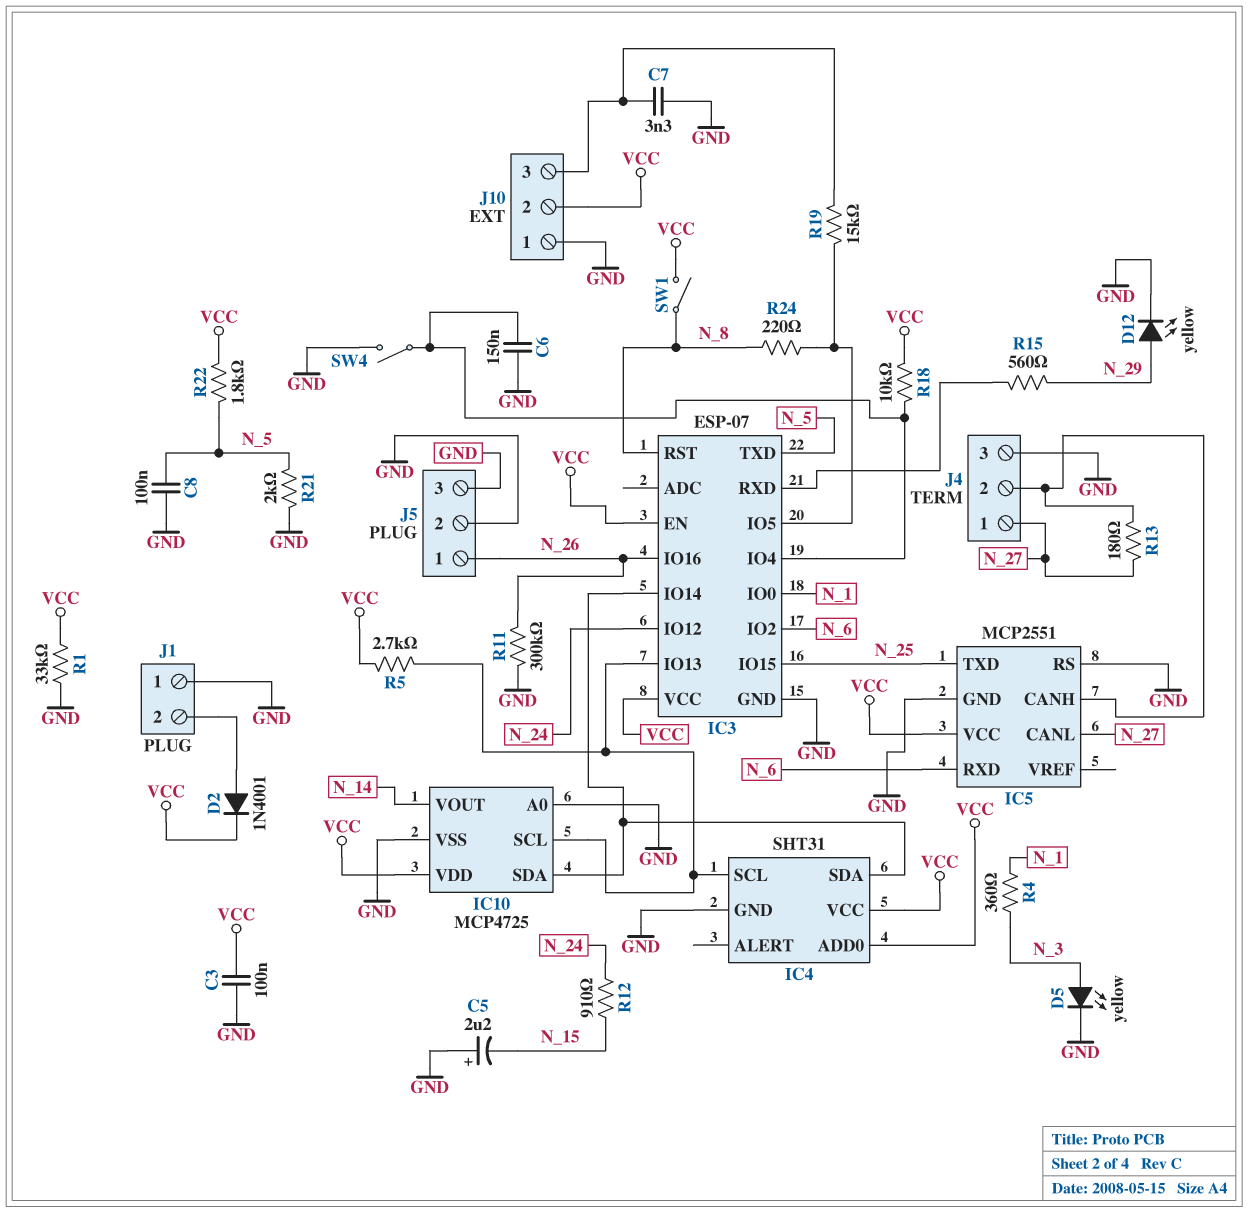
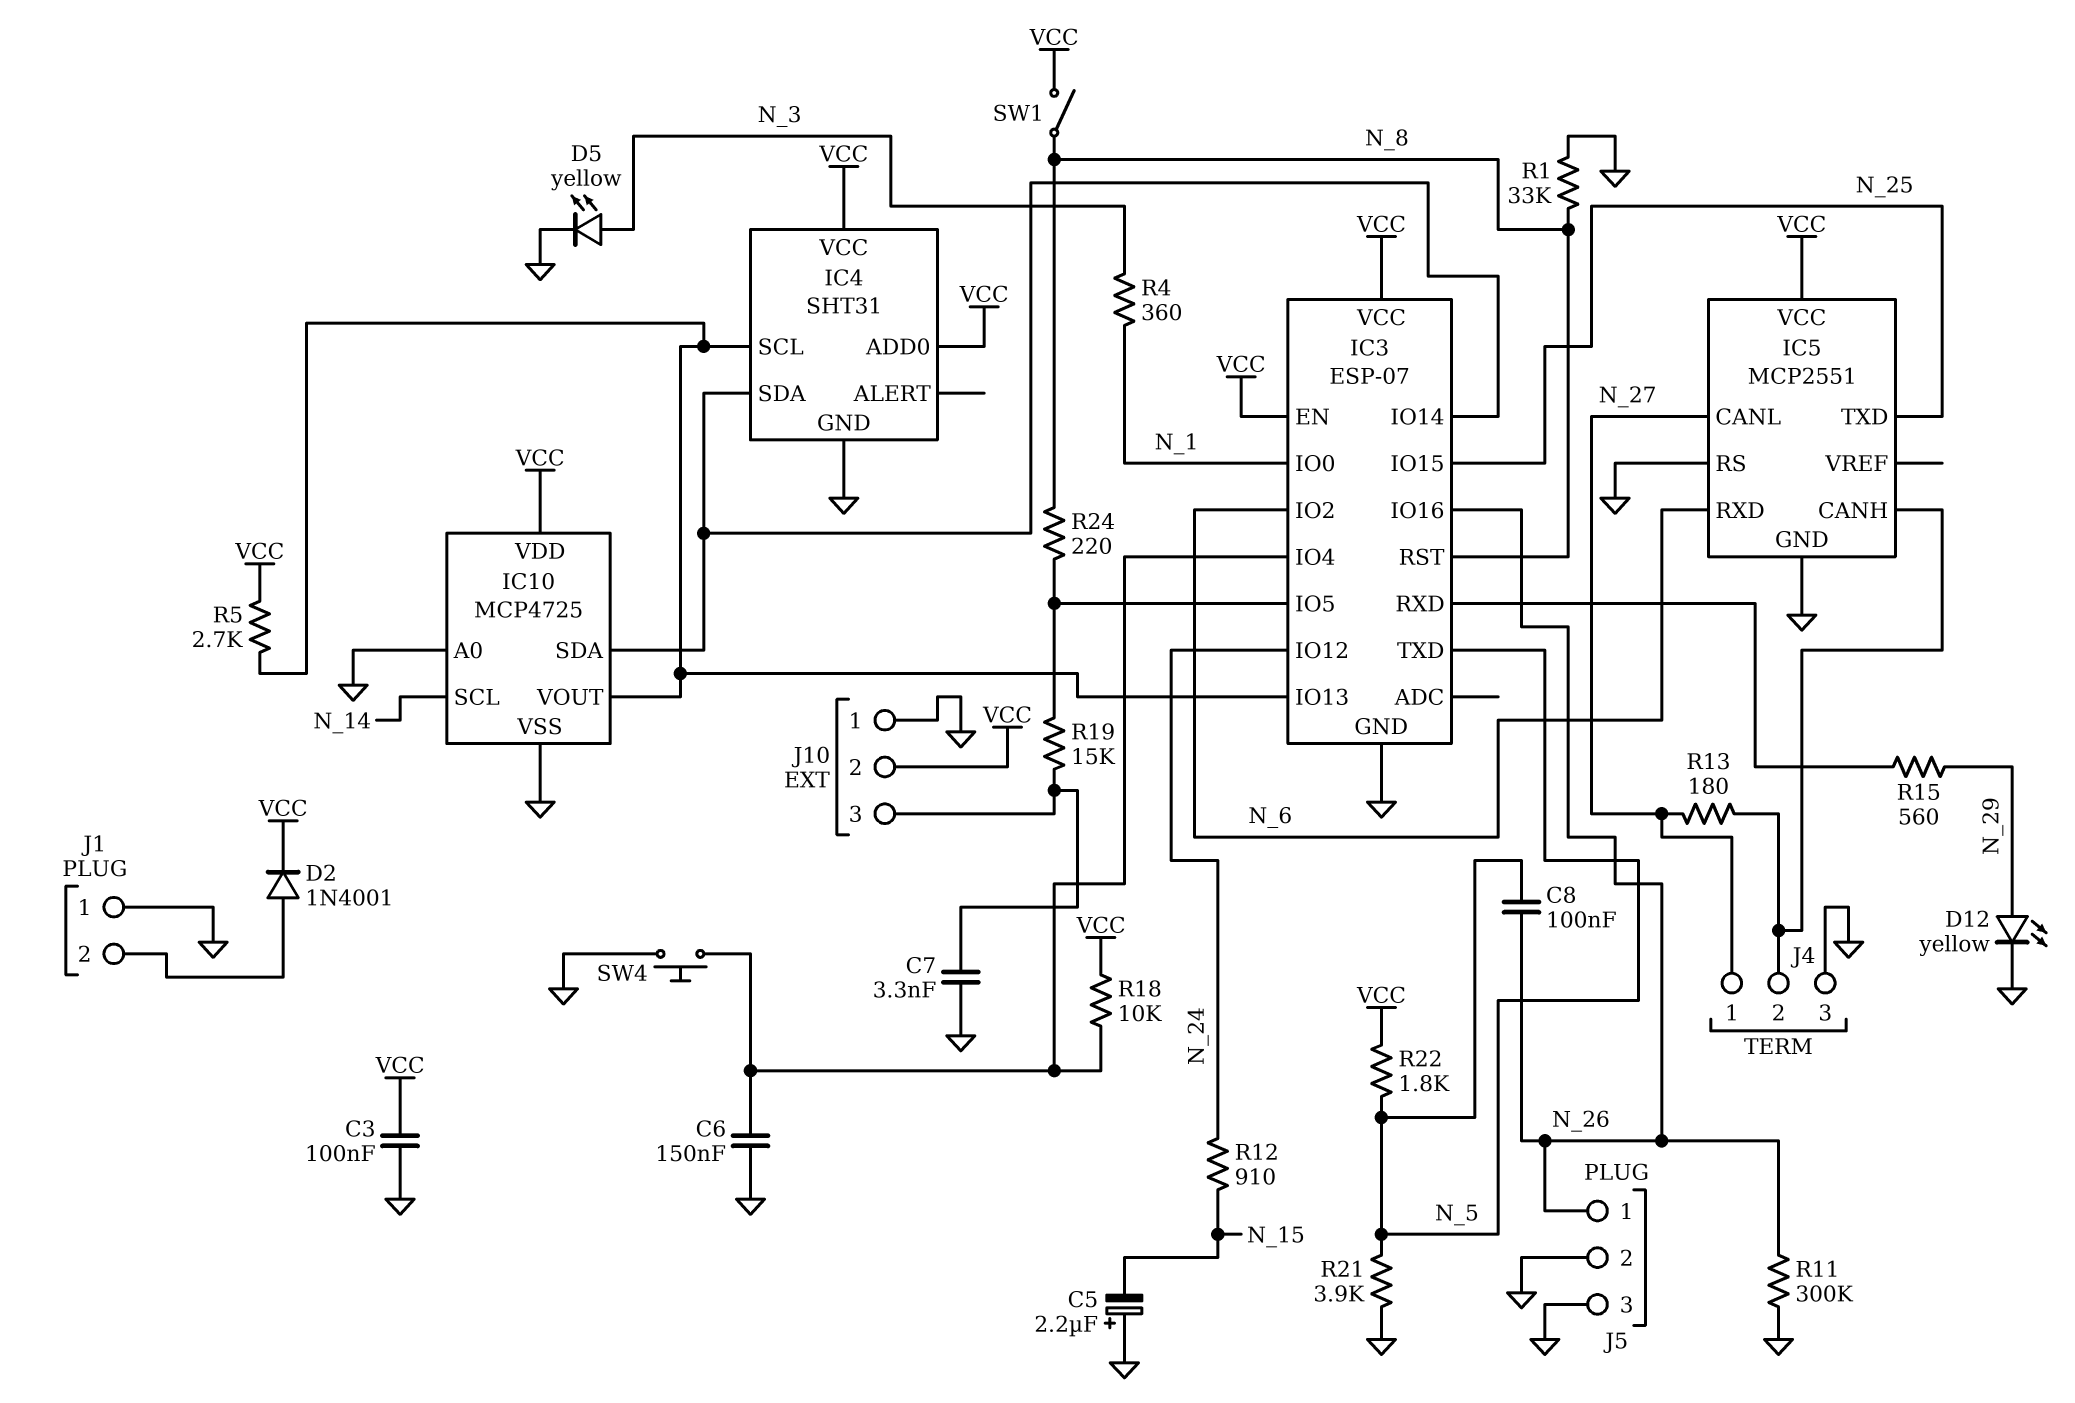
C8: 100nF (GND, N_5) -> 100nF (N_5, N_26)
IC10 pin SCL: IC3/IO13 -> N_14
IC10 pin VOUT: N_14 -> IC3/IO13
R1: 33k (GND, VCC) -> 33k (GND, N_8)
R21: 2k (GND, N_5) -> 3.9k (GND, N_5)
SW4: switch (GND, IC3/IO4) -> button (GND, IC3/IO4)

